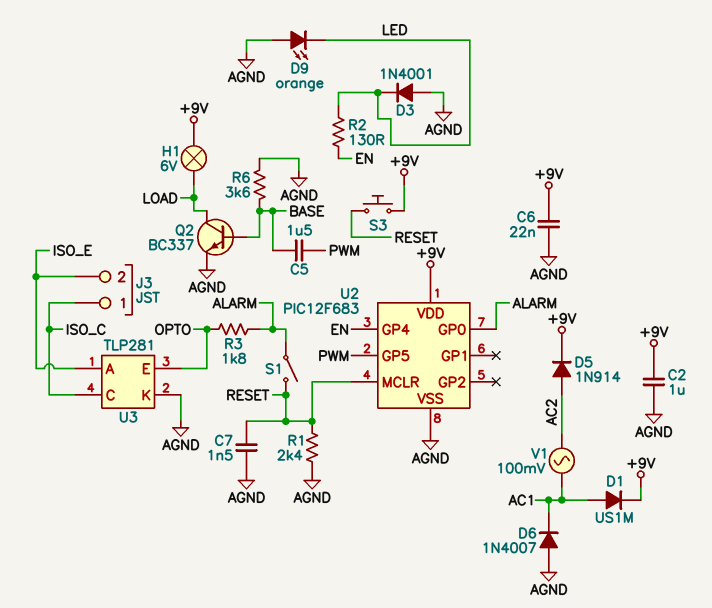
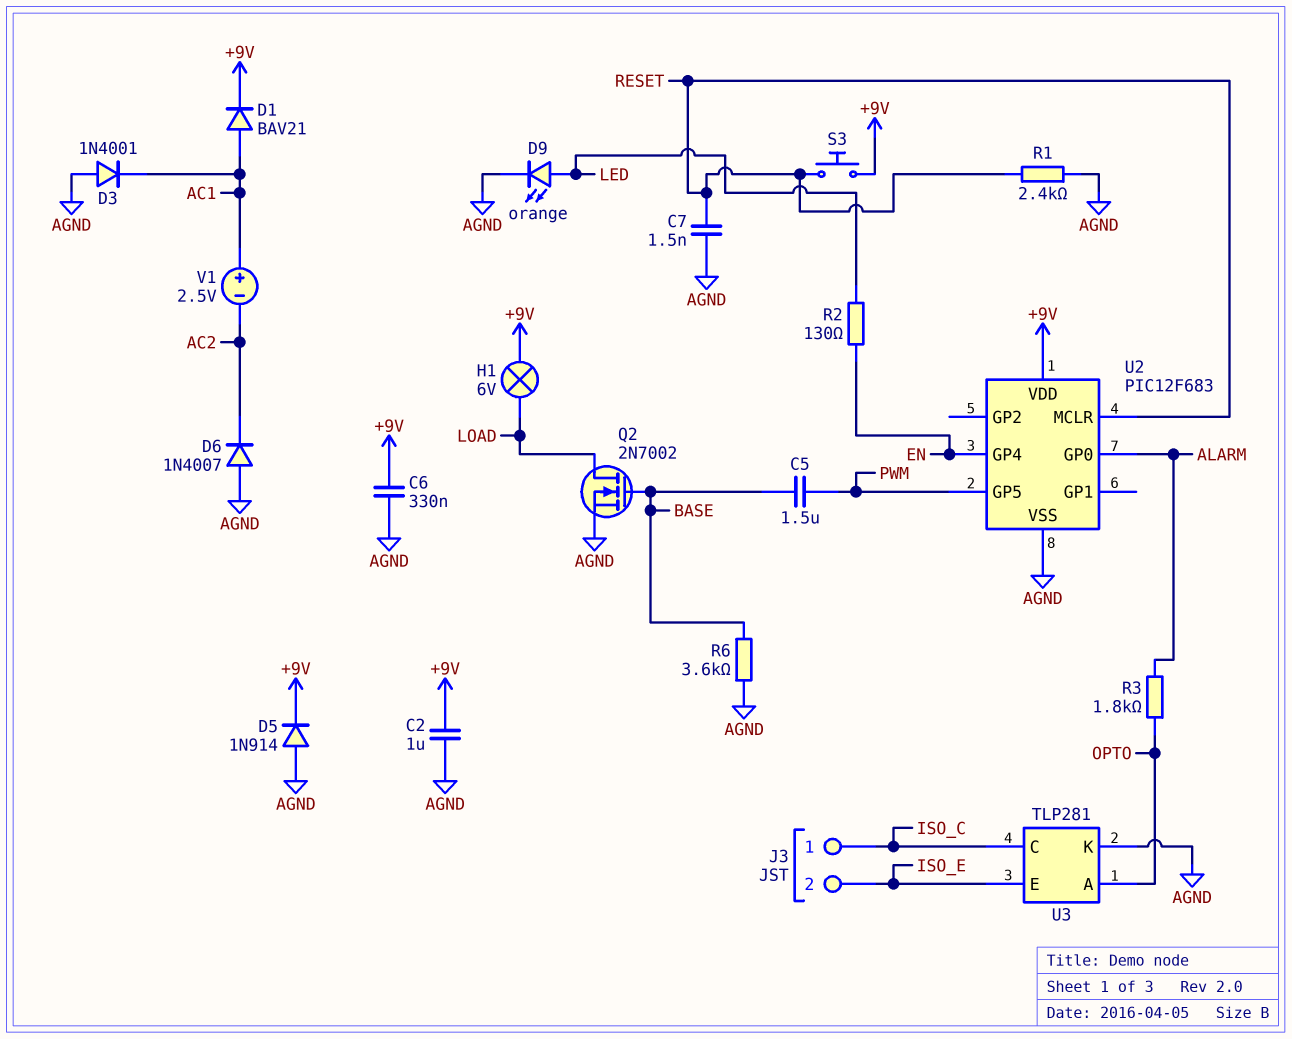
C6: 22nF (+9V, AGND) -> 330nF (+9V, AGND)
D1: diode US1M (A AC1, K +9V) -> diode BAV21 (A AC1, K +9V)
D3: diode 1N4001 (A AGND, K LED) -> diode 1N4001 (A AGND, K AC1)
D5: diode 1N914 (A AC2, K +9V) -> diode 1N914 (A AGND, K +9V)
D6: diode 1N4007 (A AGND, K AC1) -> diode 1N4007 (A AGND, K AC2)
D9: LED orange (A AGND, K LED) -> LED orange (A LED, K AGND)
Q2: NPN BC337 (B BASE, C LOAD, E AGND) -> NMOS 2N7002 (G BASE, D LOAD, S AGND)
S1: switch (ALARM, RESET) -> none
U3 pin A: ISO_E -> OPTO
U3 pin E: OPTO -> ISO_E
V1: AC 100mV (AC1, AC2) -> 2.5V (plus AC1, minus AC2)

